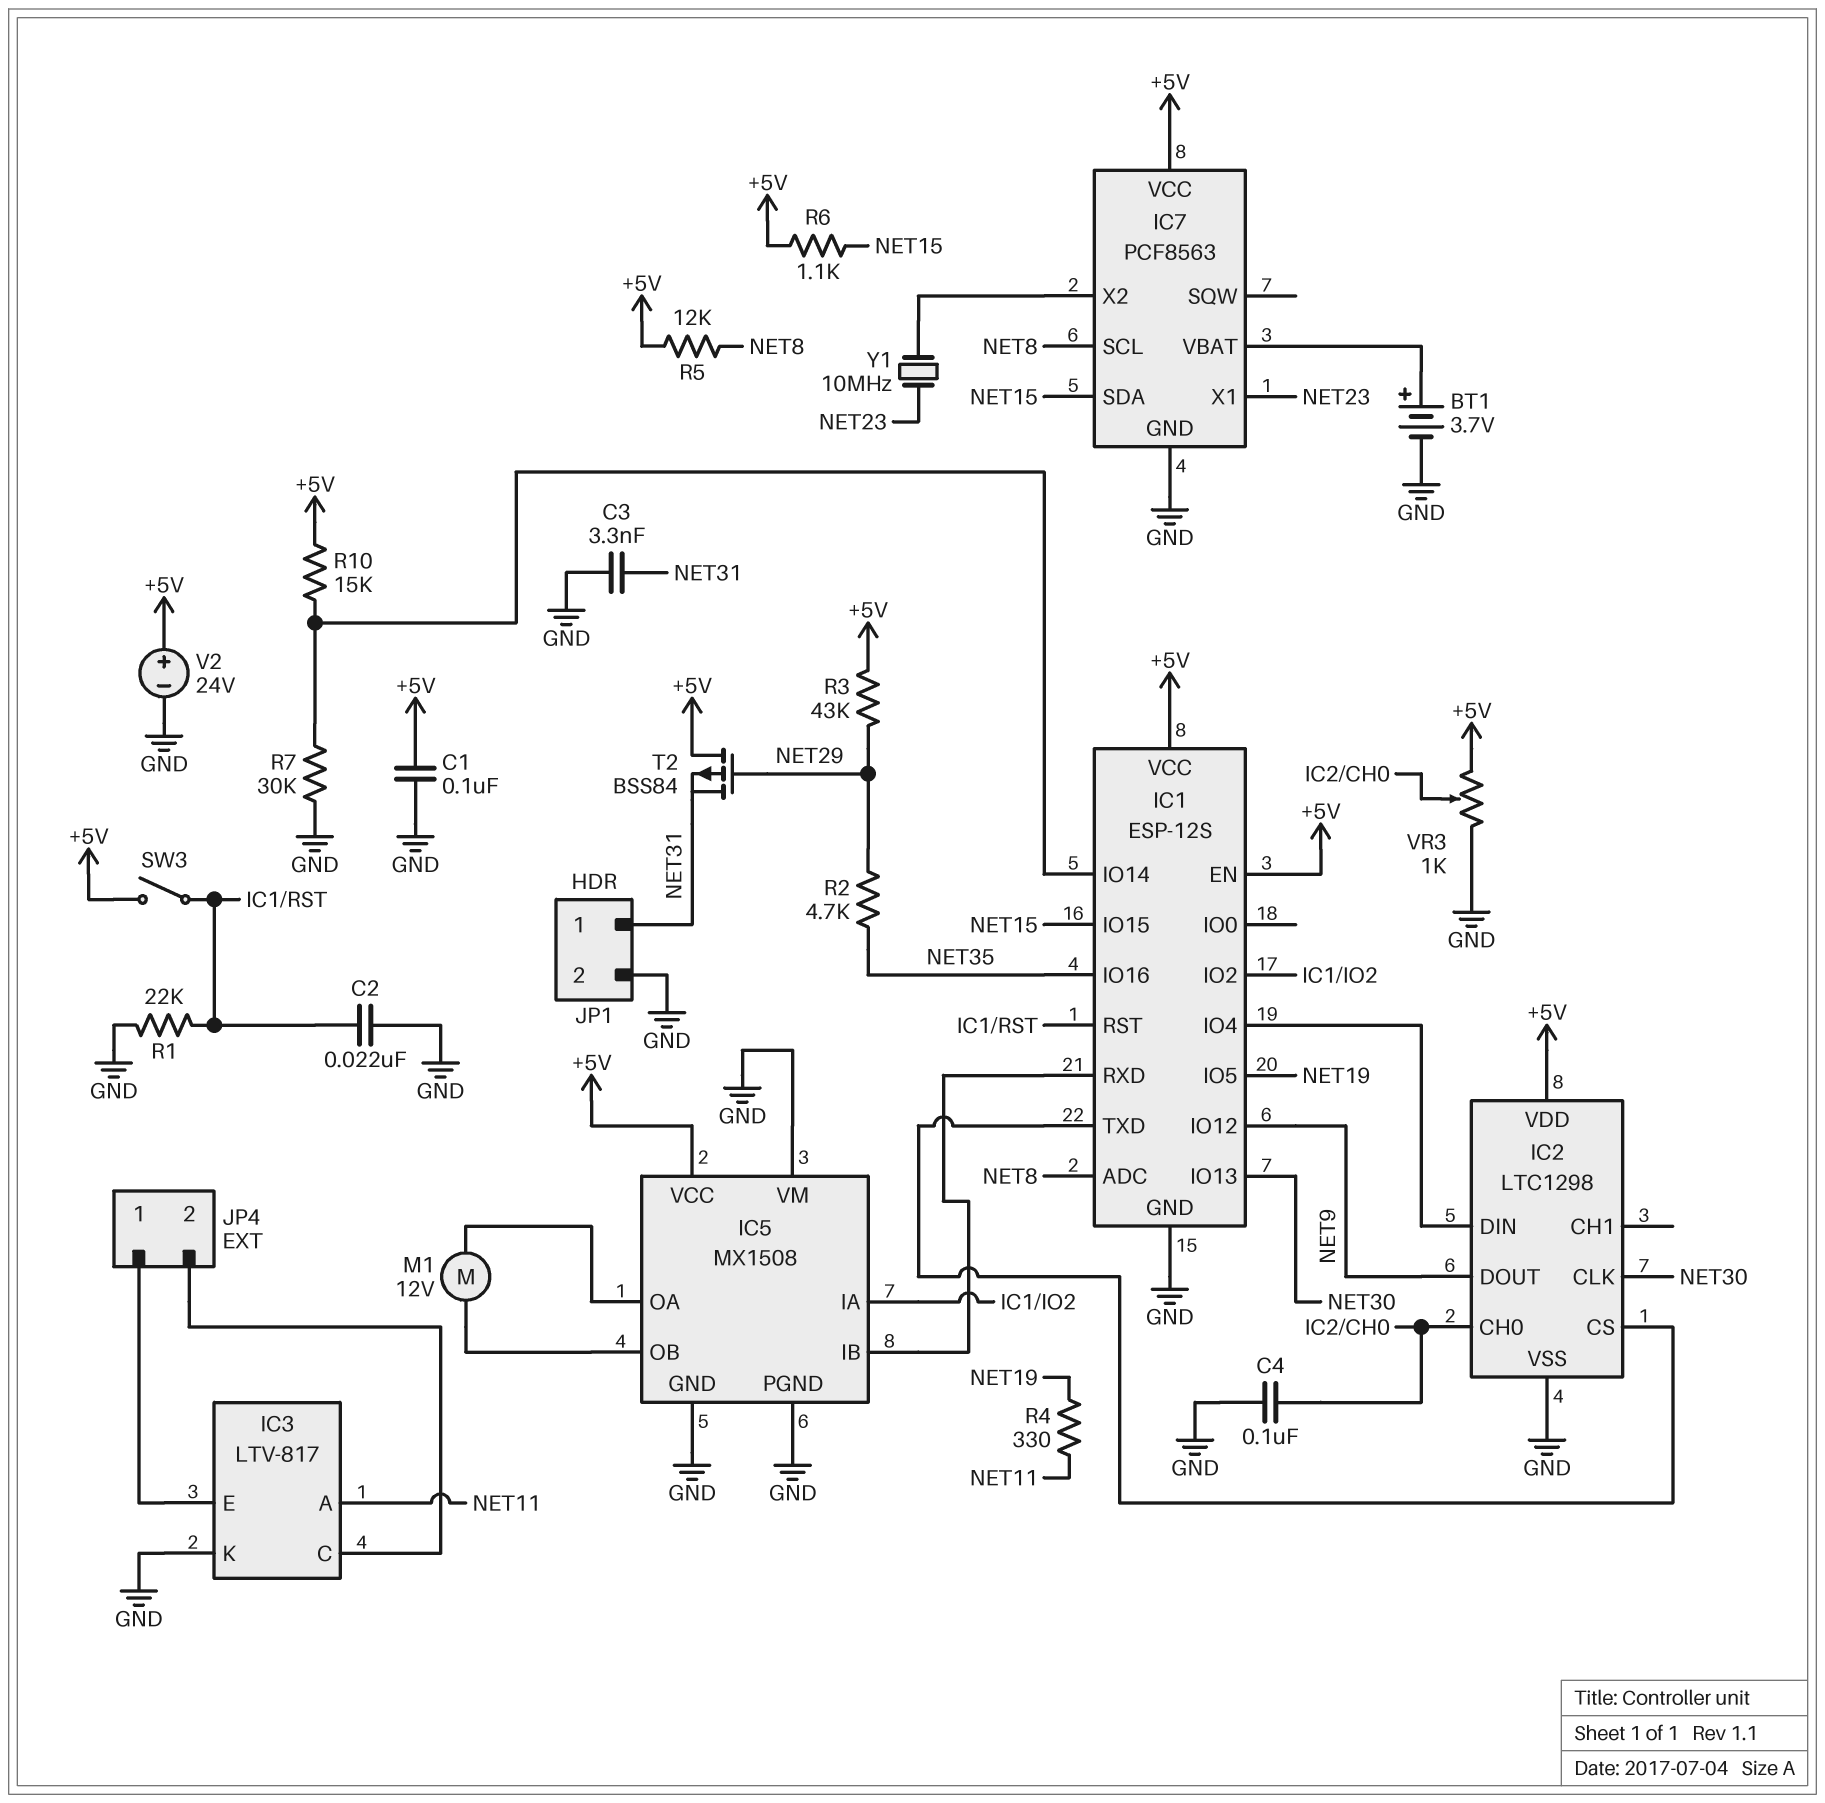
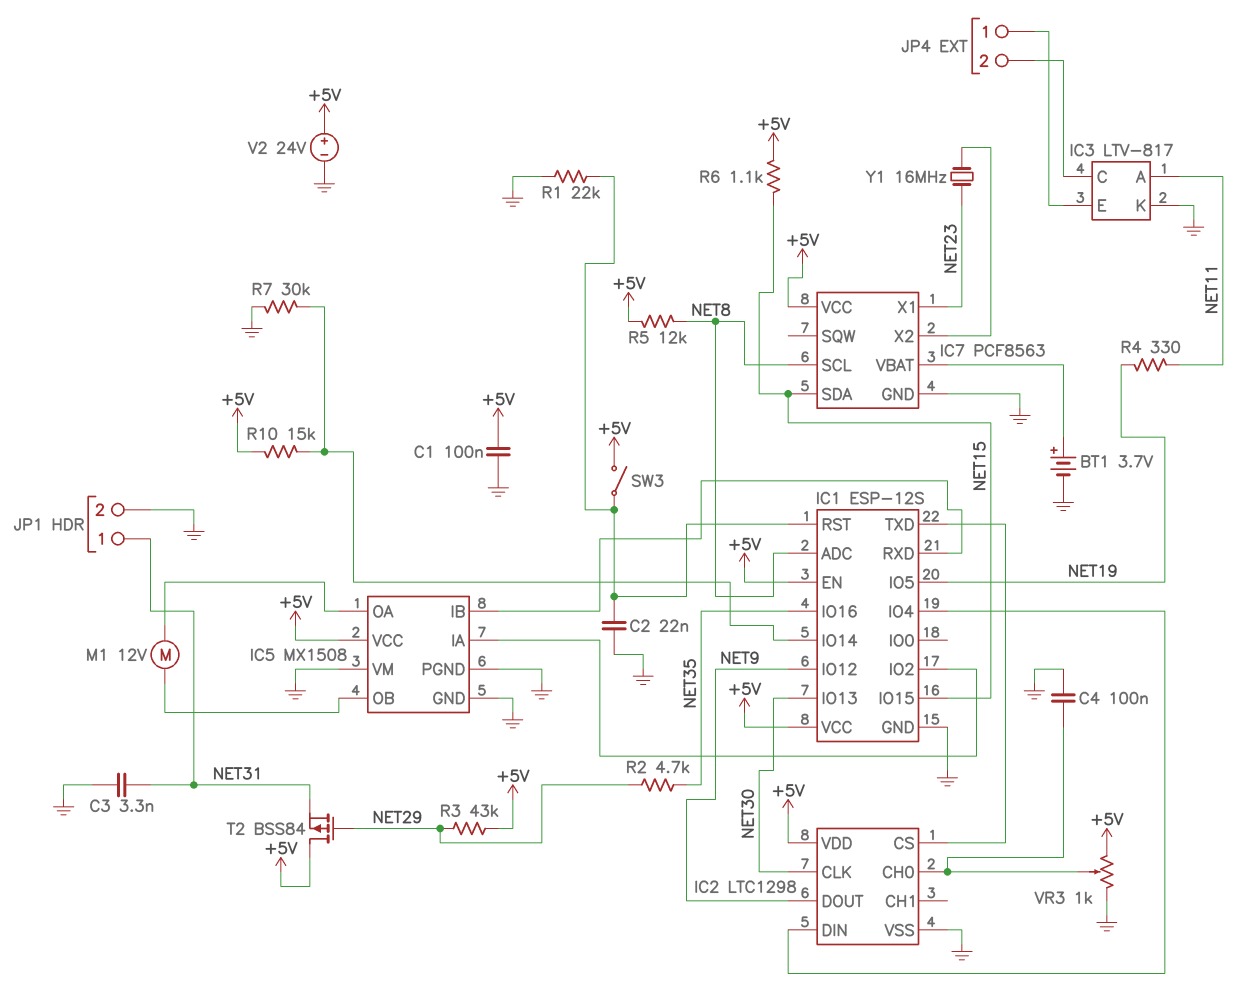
Y1: 10MHz (IC7/X2, NET23) -> 16MHz (IC7/X2, NET23)

